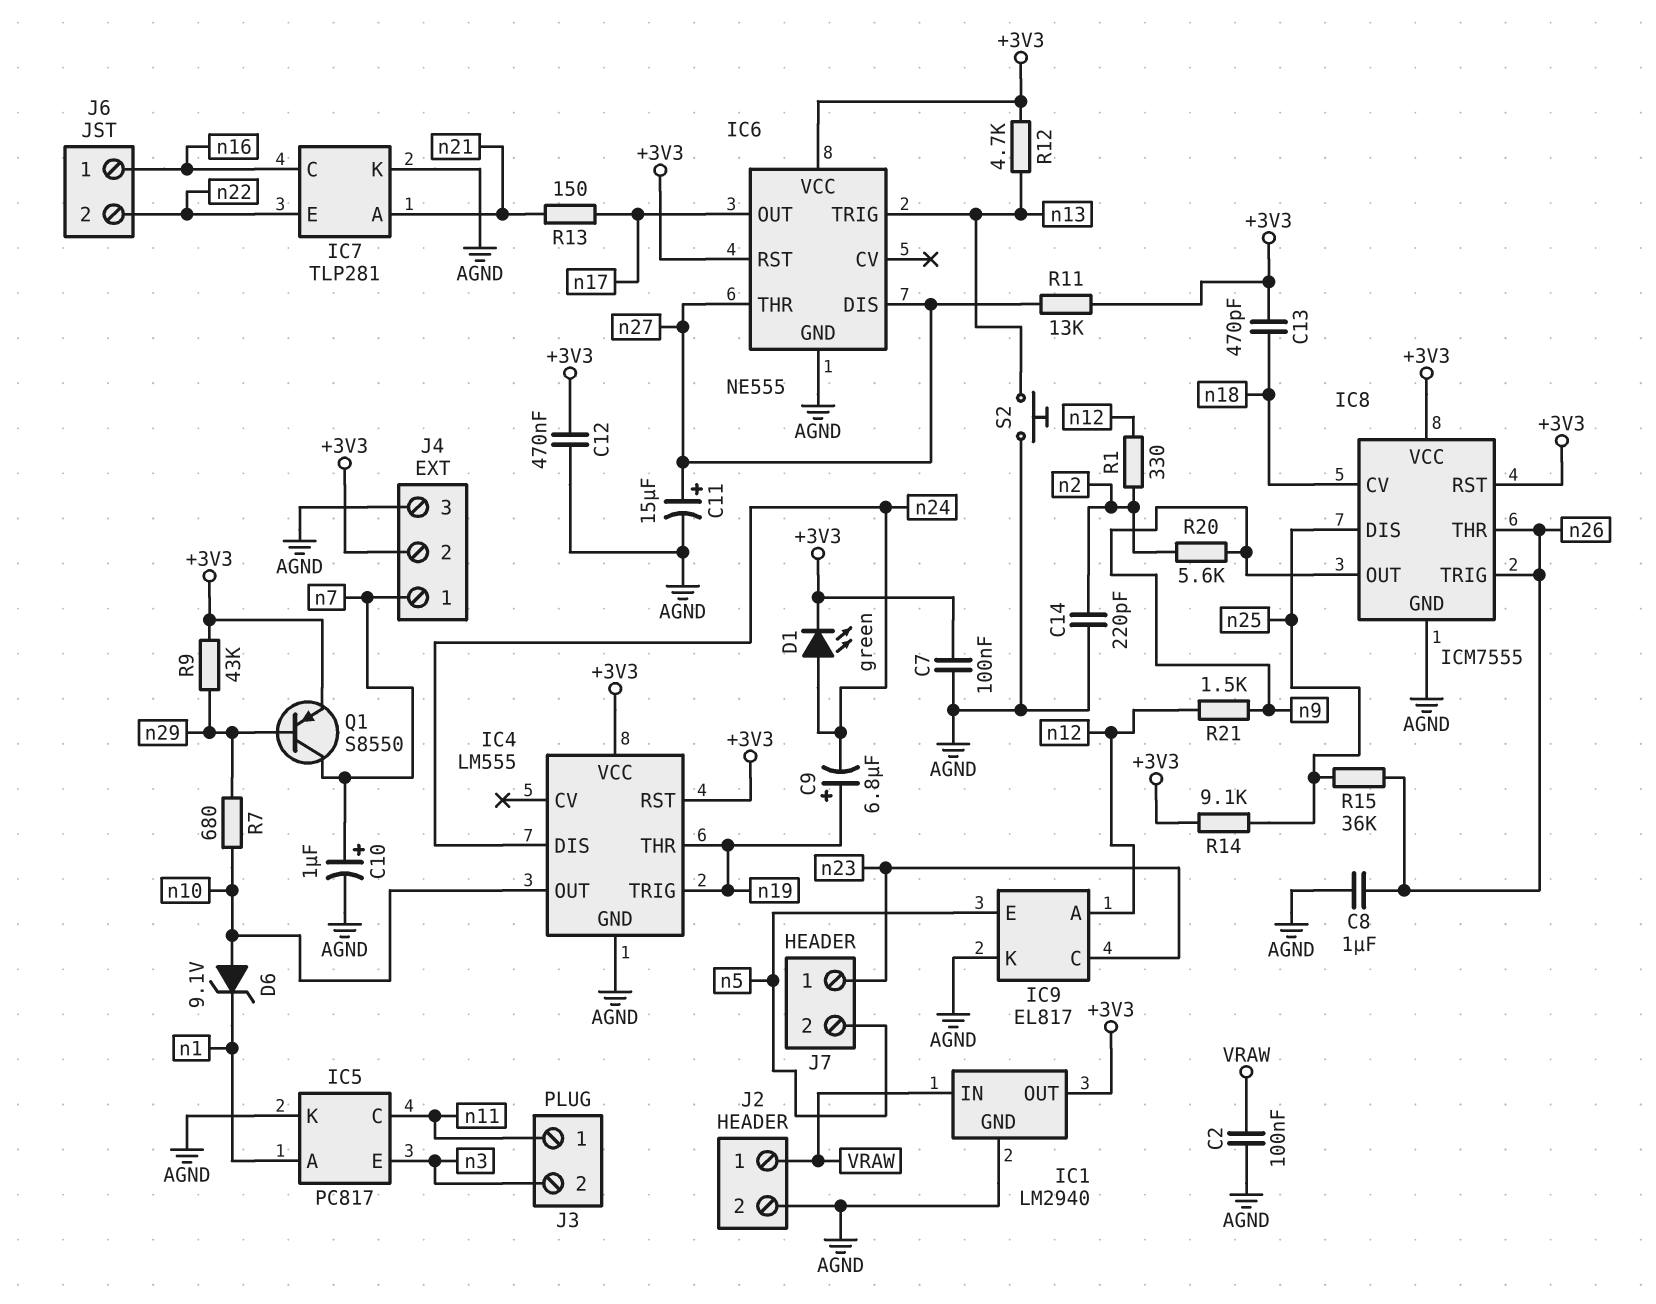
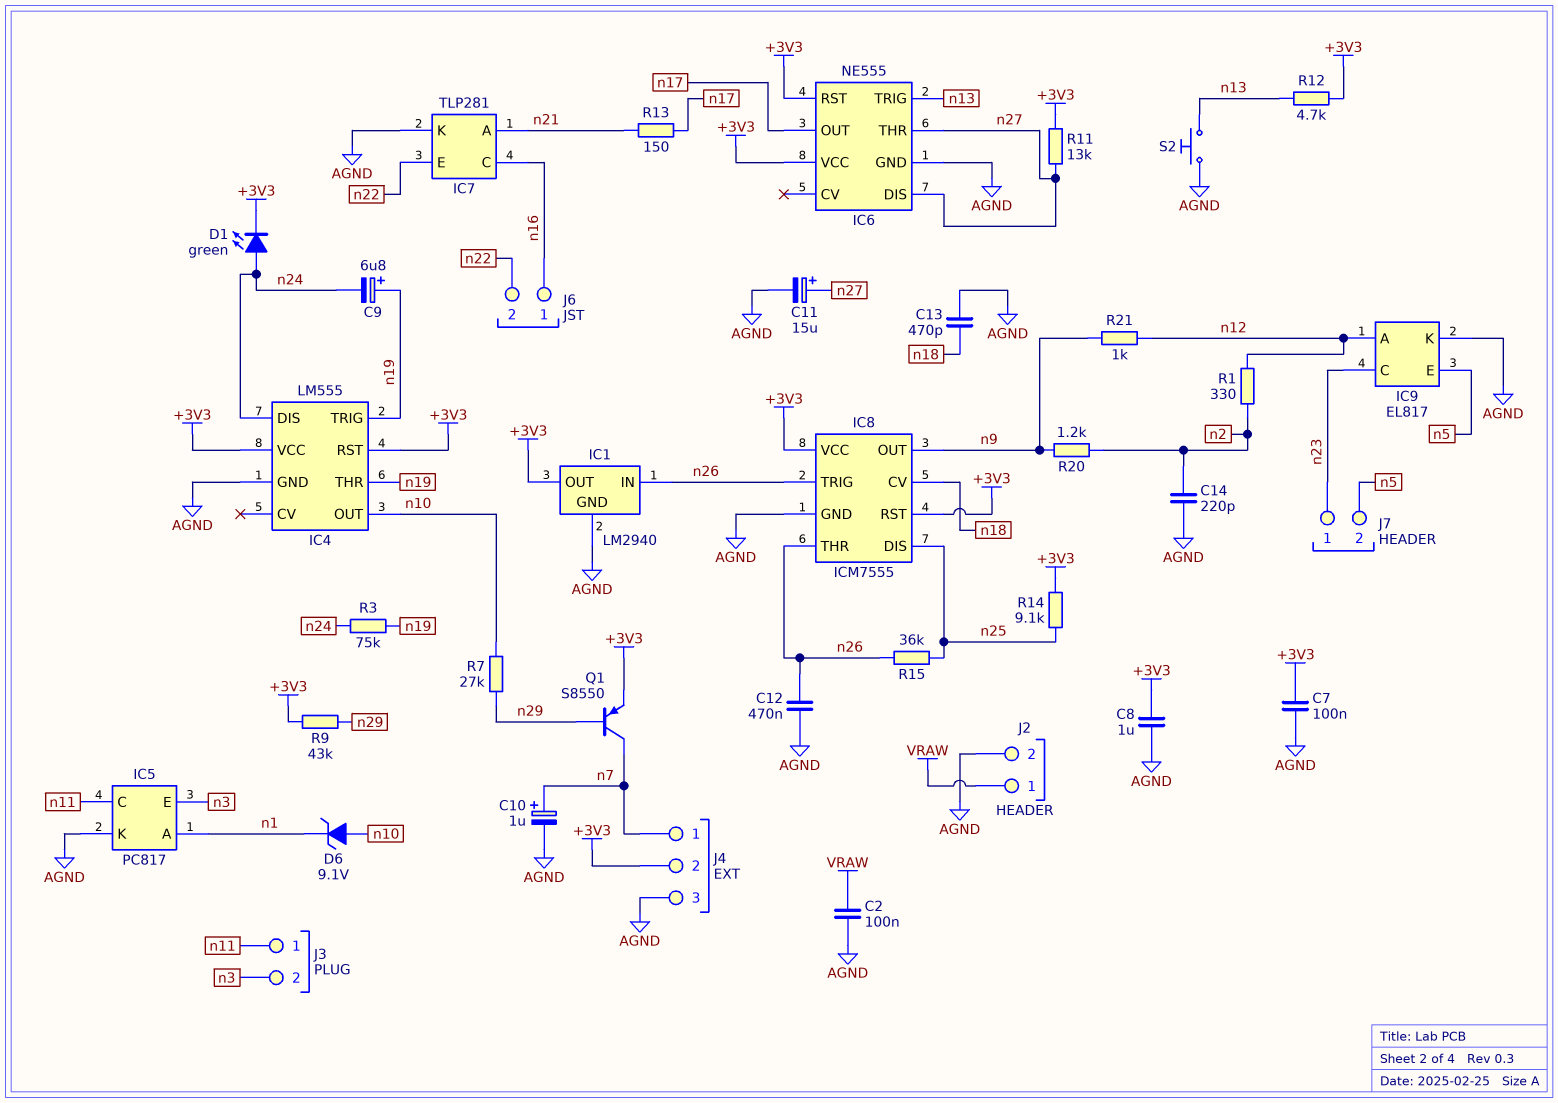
C8: 1uF (AGND, n26) -> 1uF (+3V3, AGND)
C12: 470nF (+3V3, AGND) -> 470nF (AGND, n26)
C13: 470pF (+3V3, n18) -> 470pF (AGND, n18)
IC1 pin IN: VRAW -> n26
R3: none -> 75k (n19, n24)
R7: 680 (n10, n29) -> 27k (n10, n29)
R20: 5.6k (n2, n9) -> 1.2k (n2, n9)
R21: 1.5k (n9, n12) -> 1k (n9, n12)

